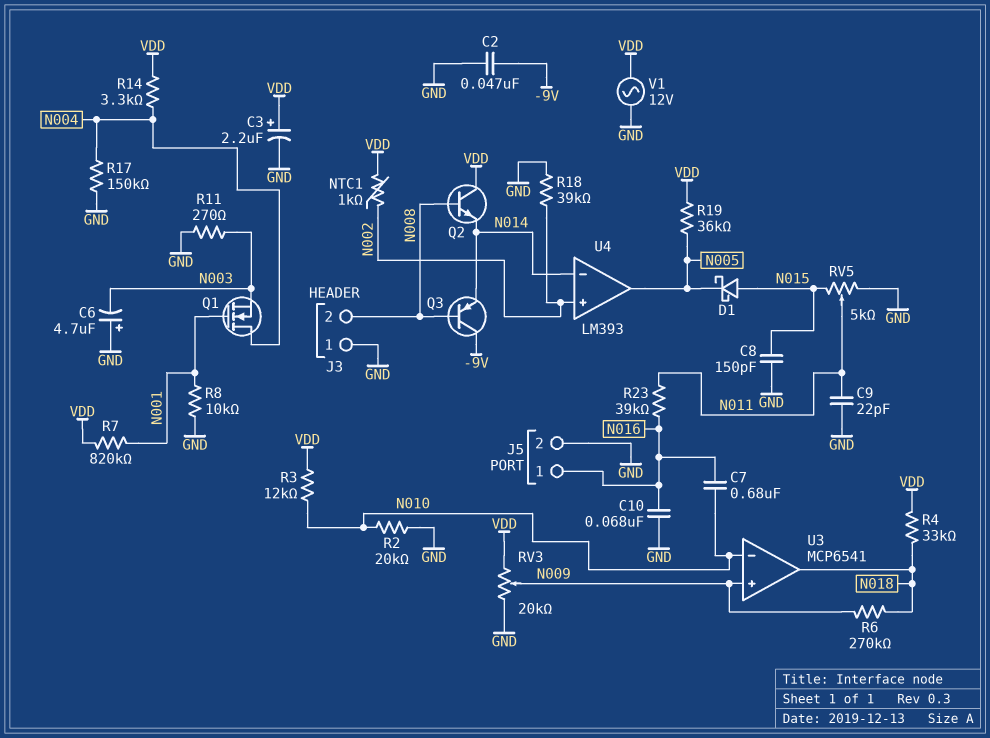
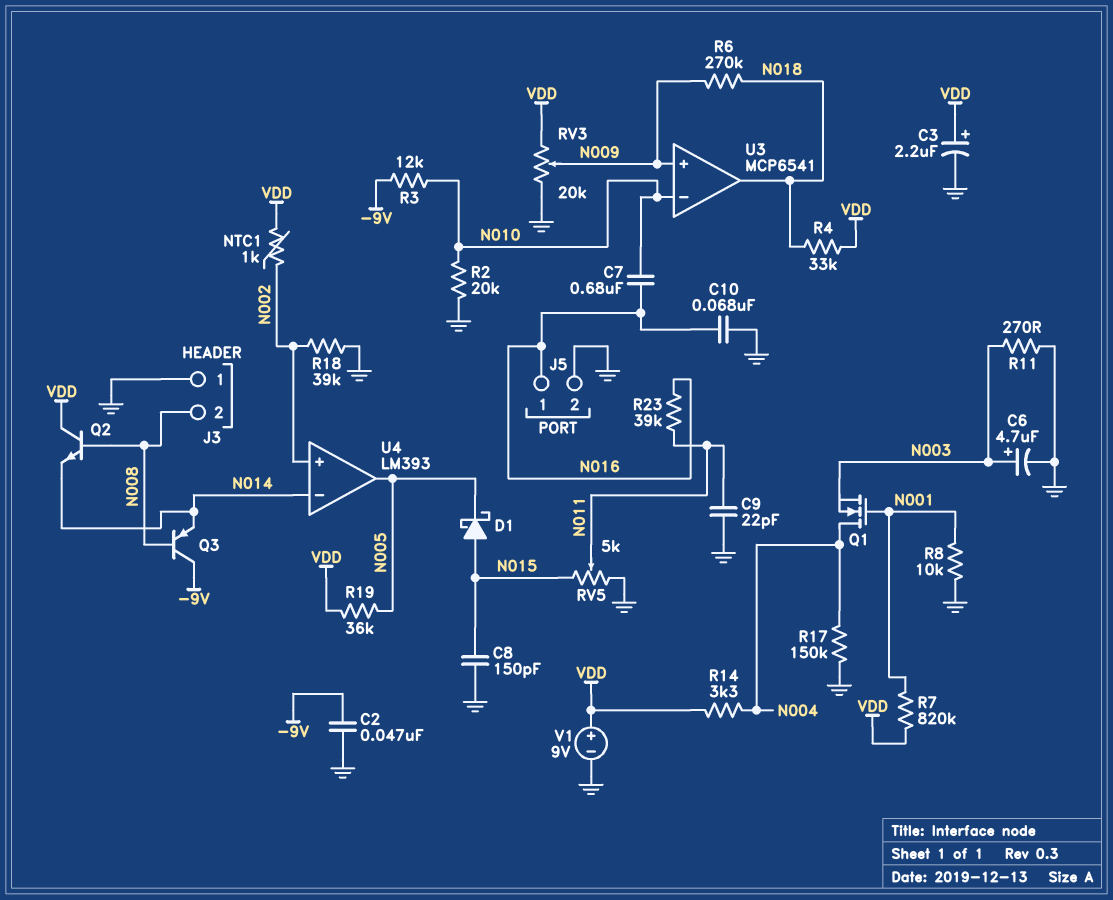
C6: 4.7uF (plus GND, minus N003) -> 4.7uF (plus N003, minus GND)
R3: 12k (N010, VDD) -> 12k (-9V, N010)
V1: AC 12V (GND, VDD) -> 9V (plus VDD, minus GND)

